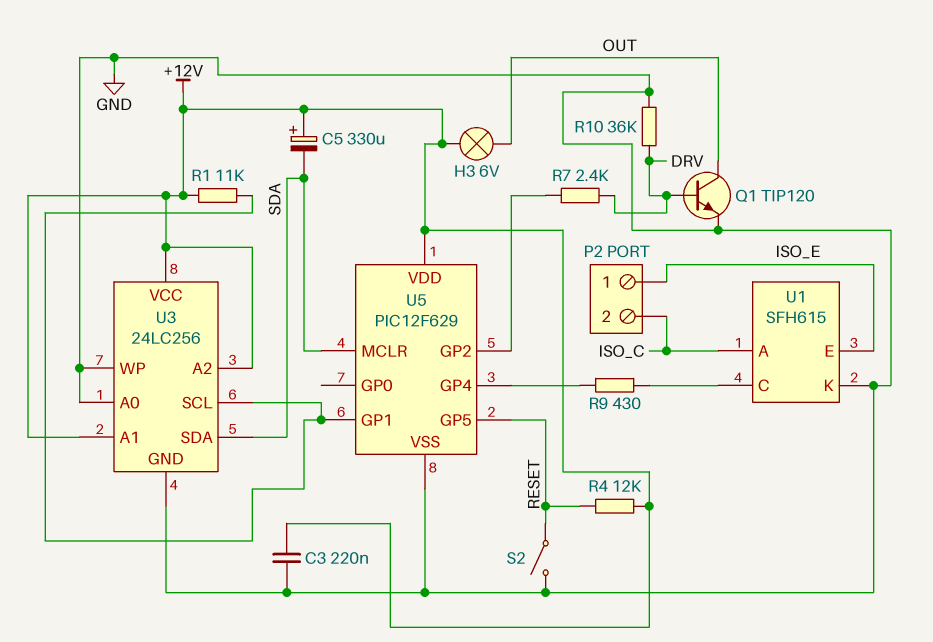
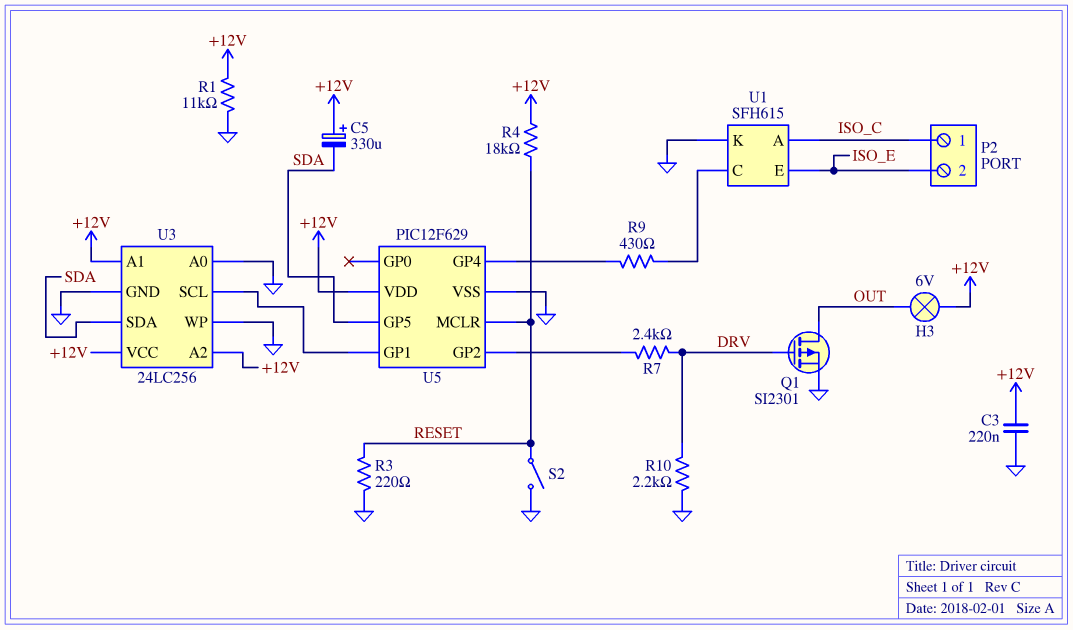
P2 pin 1: ISO_E -> ISO_C
P2 pin 2: ISO_C -> ISO_E
Q1: NPN TIP120 (B DRV, C OUT, E GND) -> PMOS SI2301 (G DRV, D OUT, S GND)
R1: 11k (+12V, U3/SCL) -> 11k (+12V, GND)
R3: none -> 220 (GND, RESET)
R4: 12k (+12V, RESET) -> 18k (+12V, RESET)
R10: 36k (DRV, GND) -> 2.2k (DRV, GND)
U5 pin GP5: RESET -> SDA
U5 pin MCLR: SDA -> RESET

